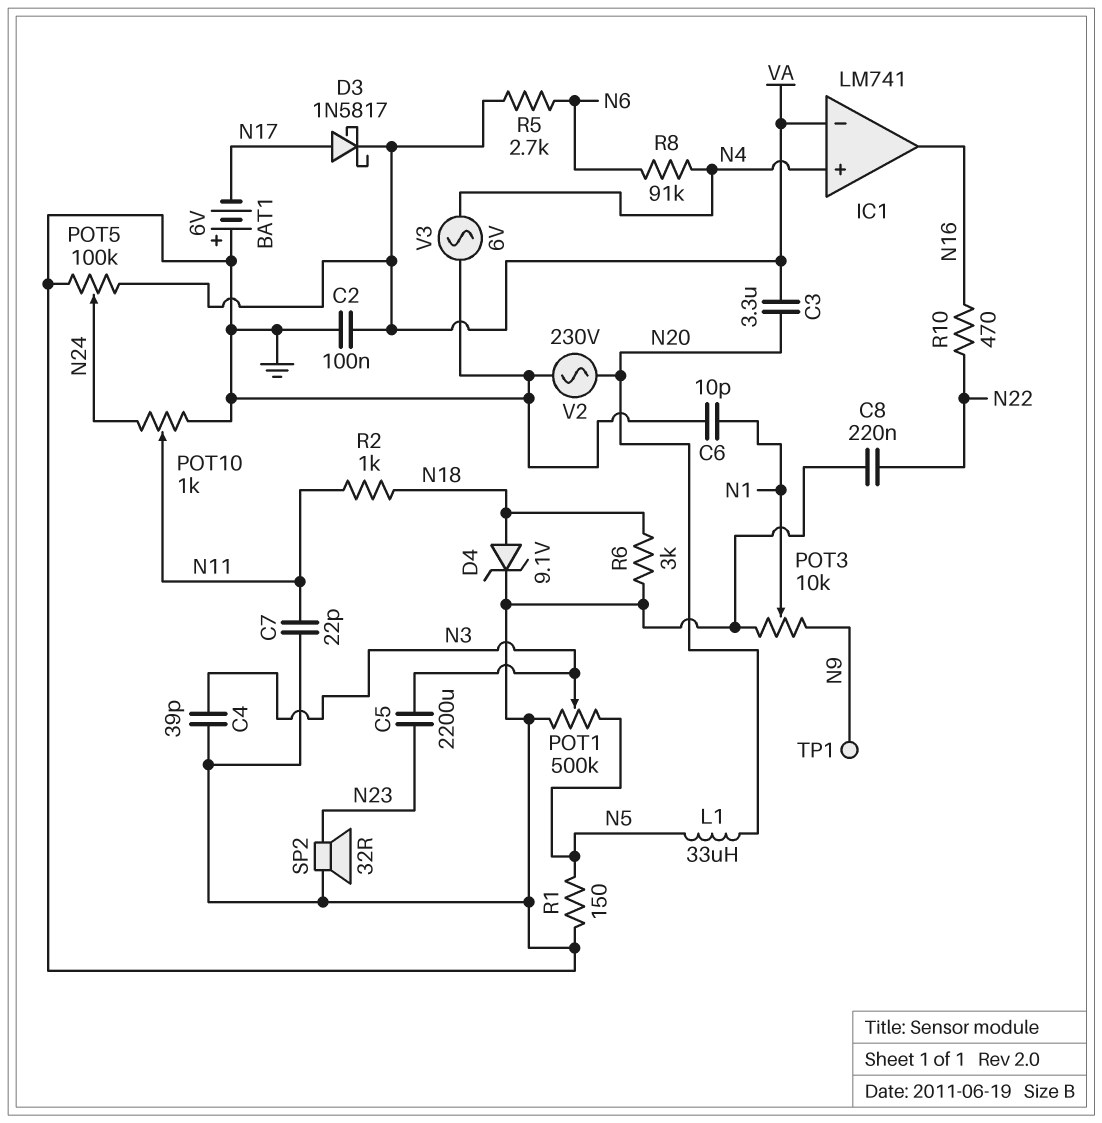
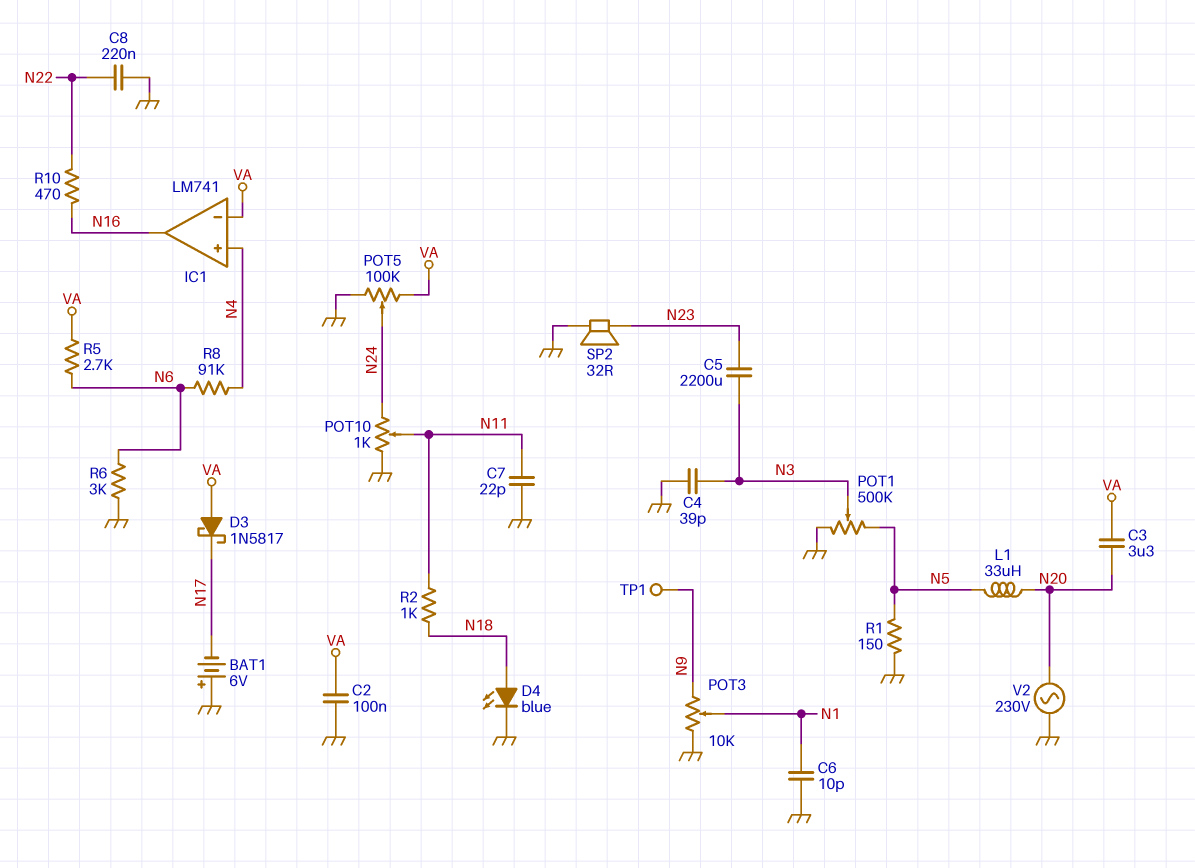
D3: schottky 1N5817 (A N17, K VA) -> schottky 1N5817 (A VA, K N17)
D4: zener 9.1V (A N18, K GND) -> LED blue (A N18, K GND)
R6: 3k (GND, N18) -> 3k (GND, N6)
V3: AC 6V (GND, N4) -> none

